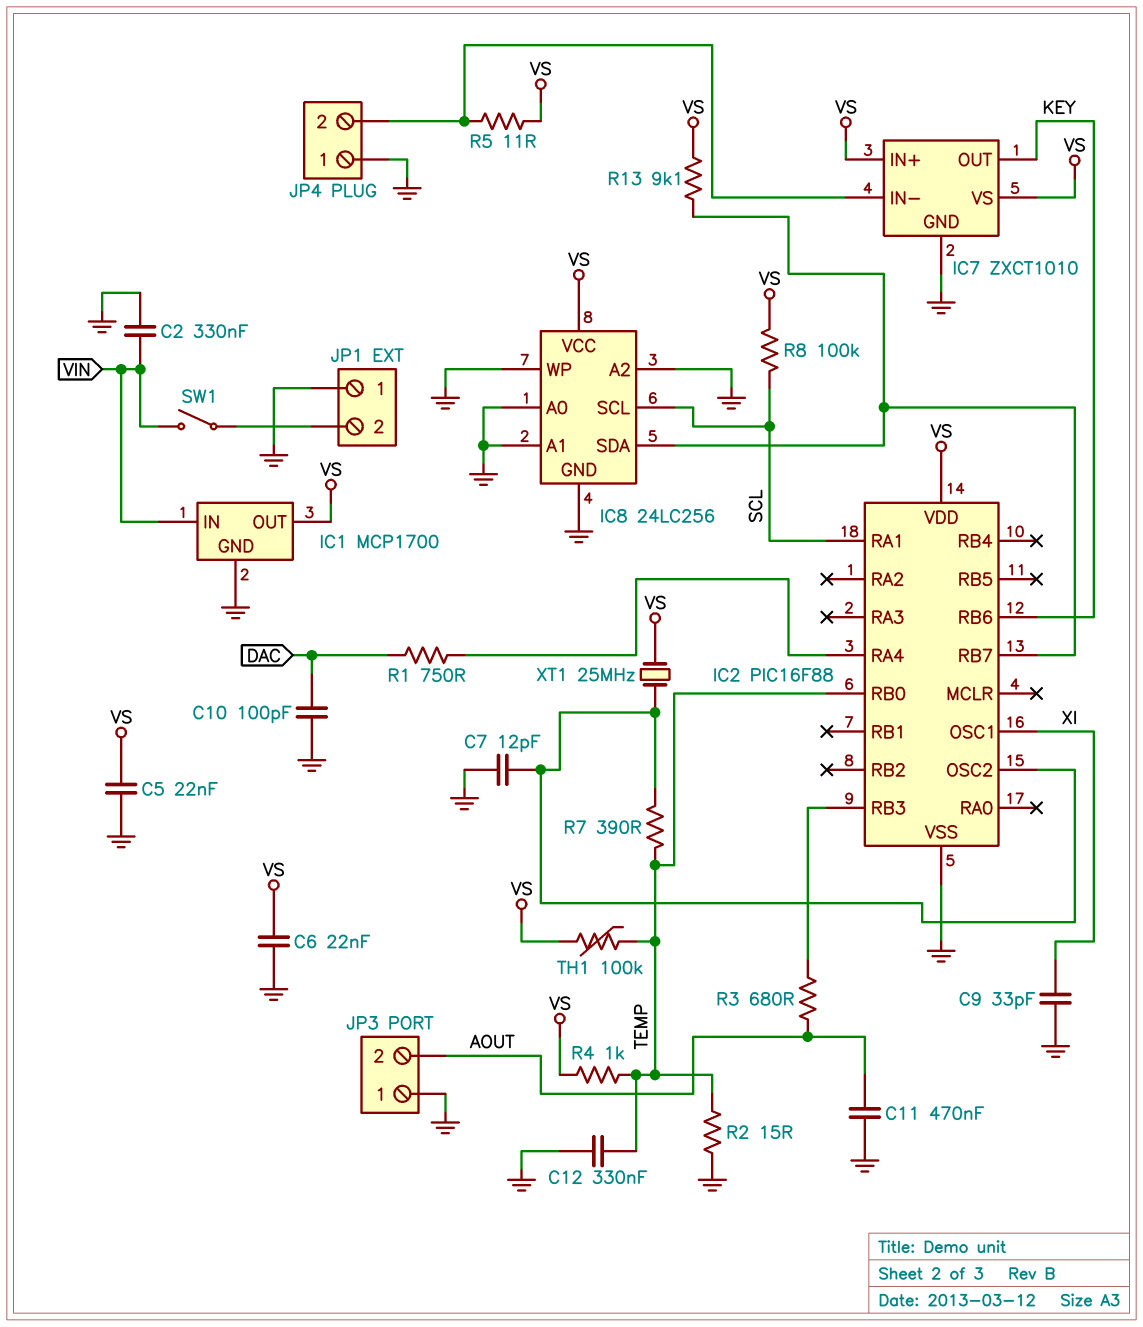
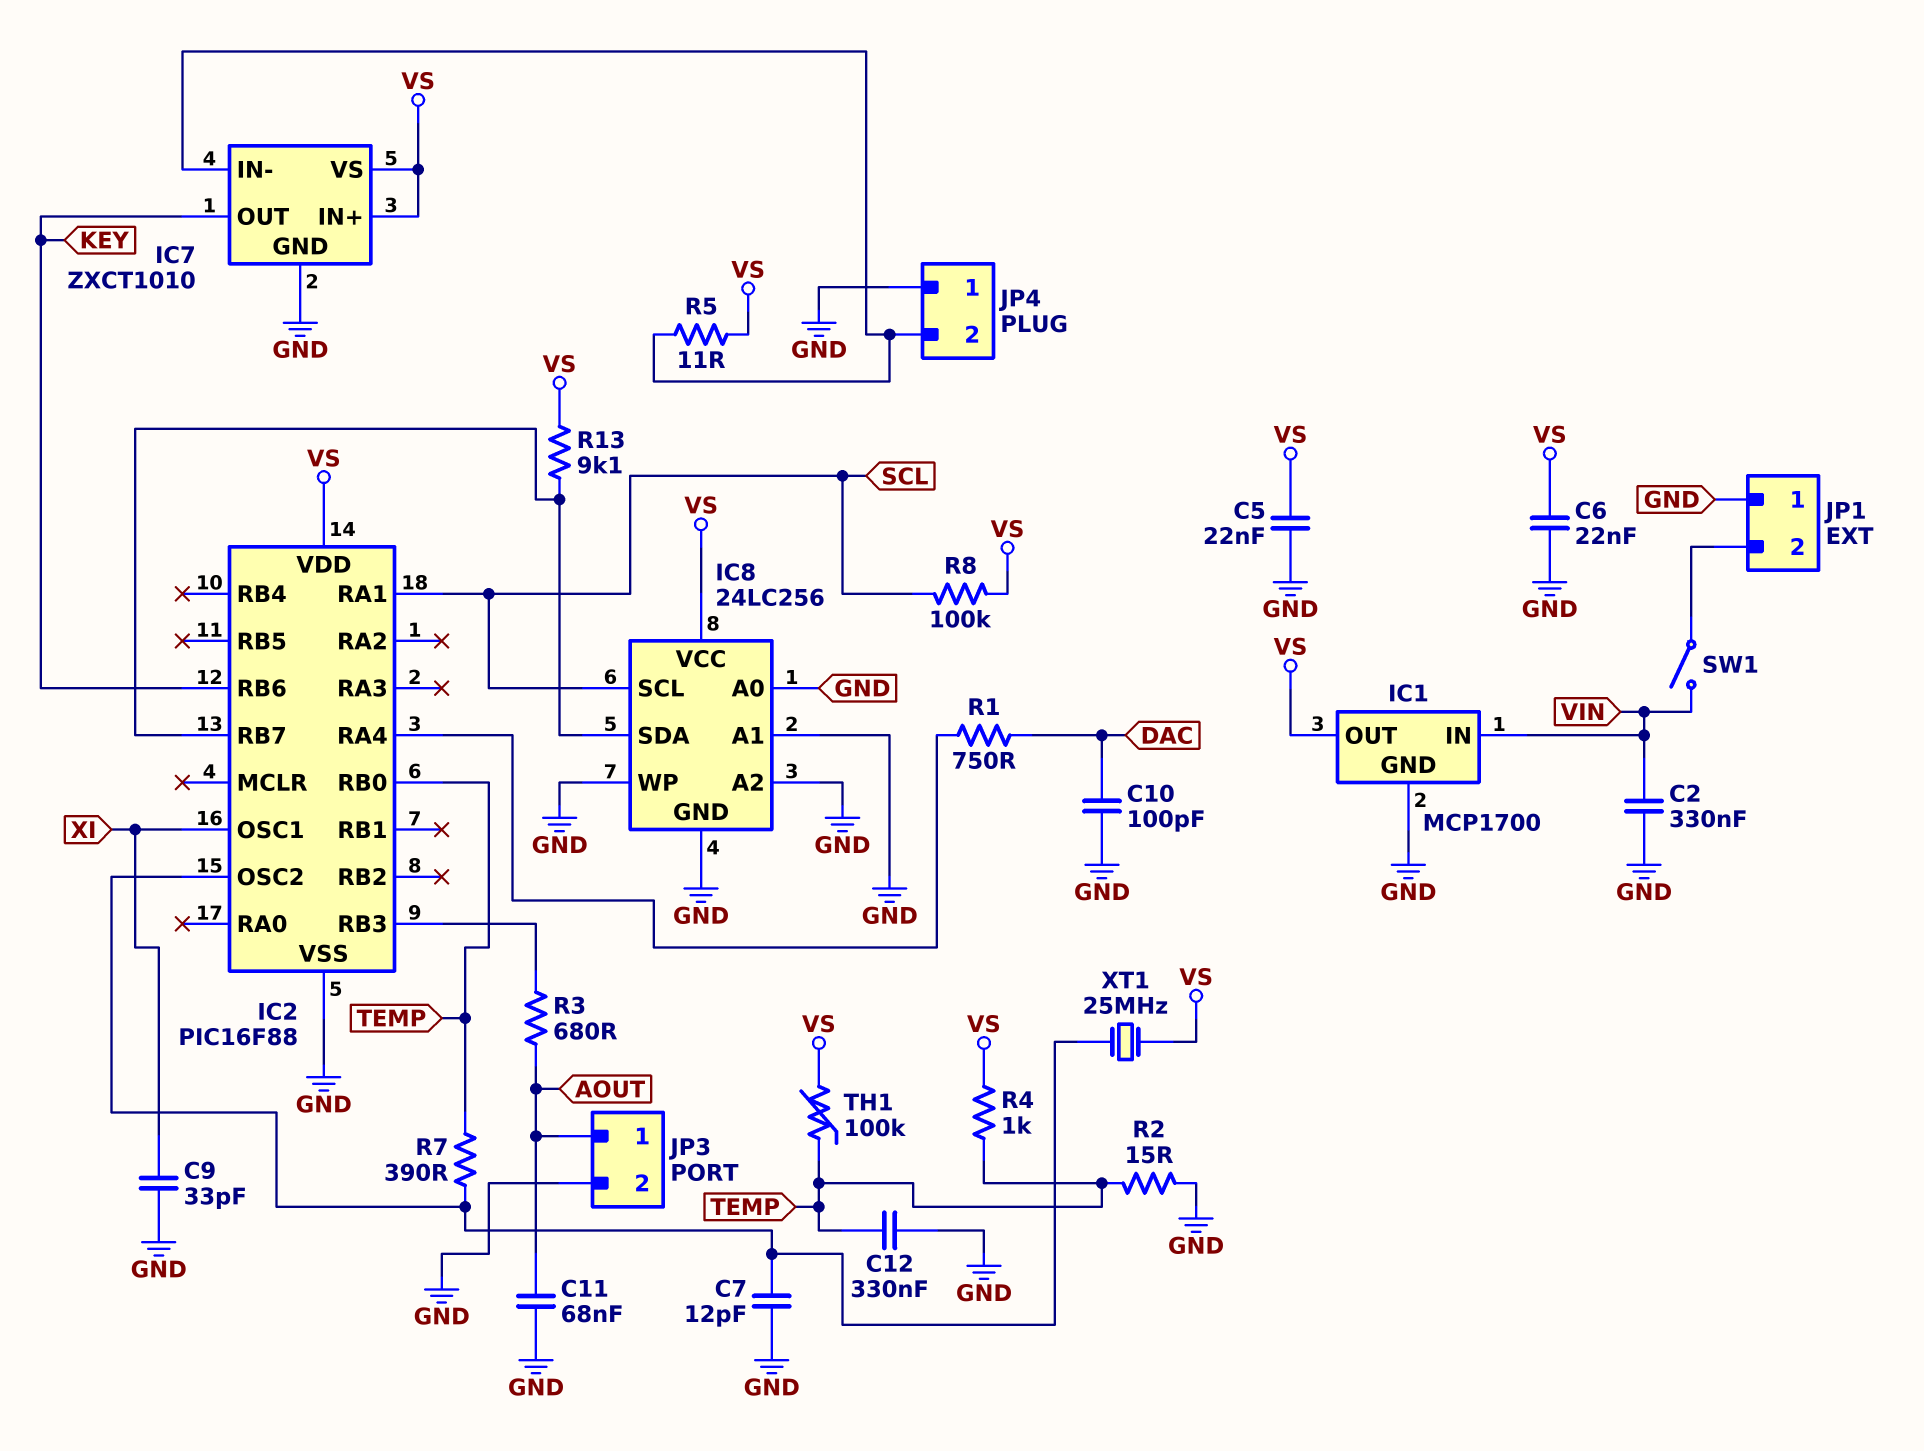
C11: 470nF (AOUT, GND) -> 68nF (AOUT, GND)
JP3 pin 1: GND -> AOUT
JP3 pin 2: AOUT -> GND

